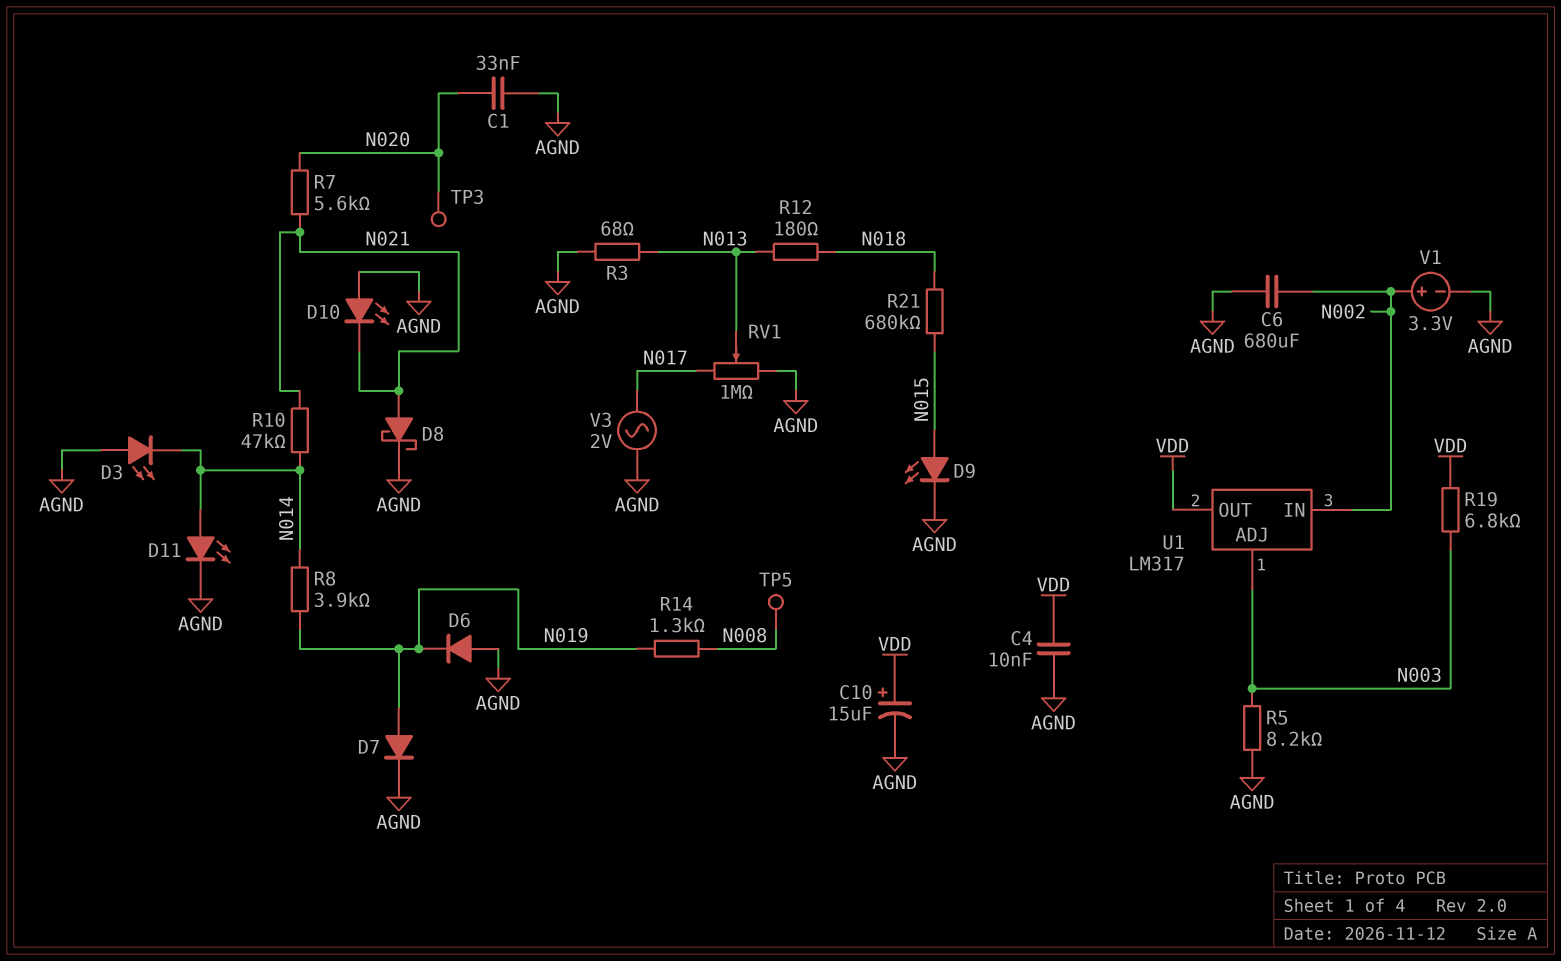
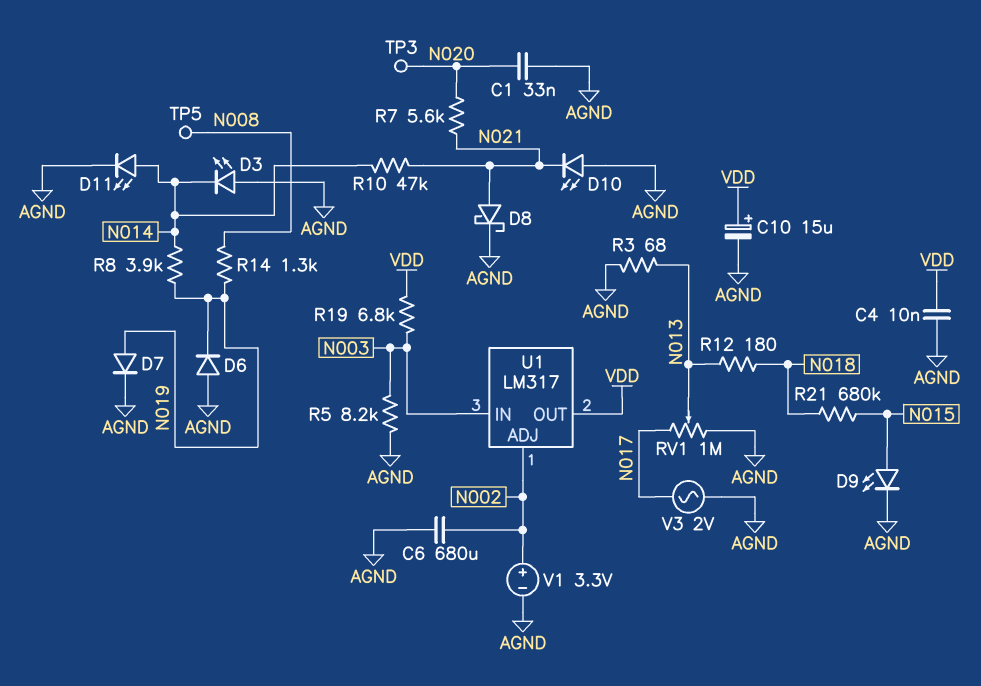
U1 pin ADJ: N003 -> N002
U1 pin IN: N002 -> N003

